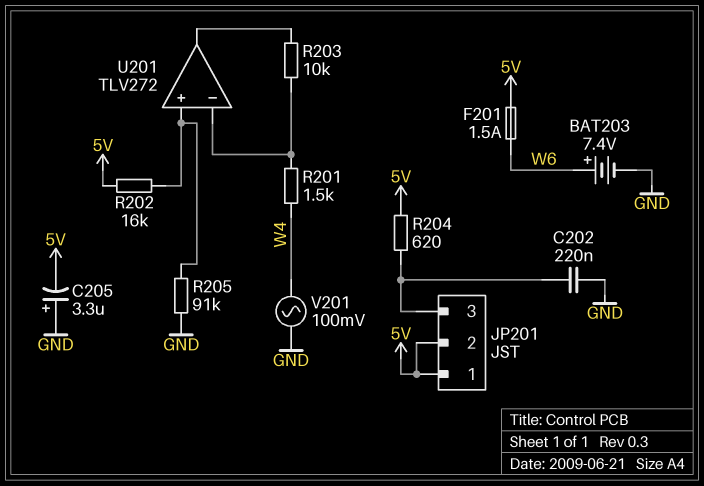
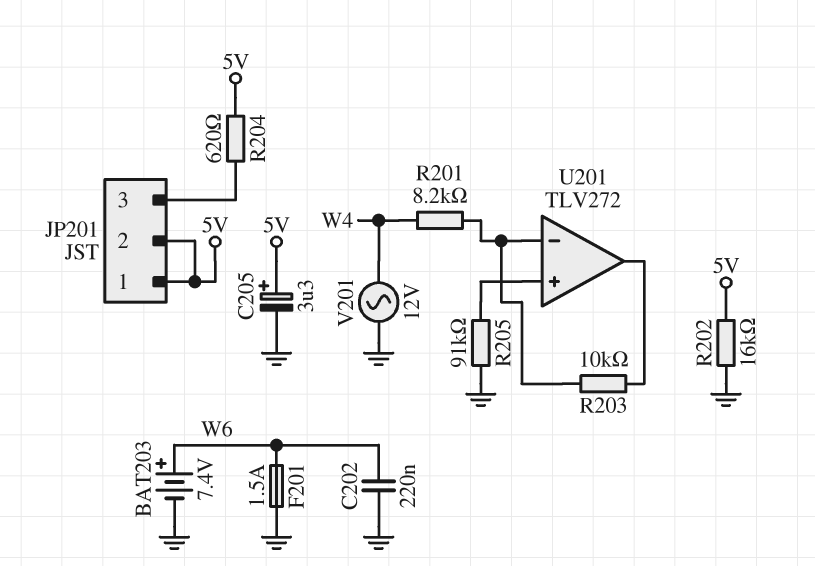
C202: 220nF (GND, JP201/3) -> 220nF (GND, W6)
C205: 3.3uF (plus GND, minus 5V) -> 3.3uF (plus 5V, minus GND)
F201: 1.5A (5V, W6) -> 1.5A (GND, W6)
R201: 1.5k (U201/in-, W4) -> 8.2k (U201/in-, W4)
R202: 16k (5V, U201/in+) -> 16k (5V, GND)
V201: AC 100mV (GND, W4) -> AC 12V (GND, W4)

